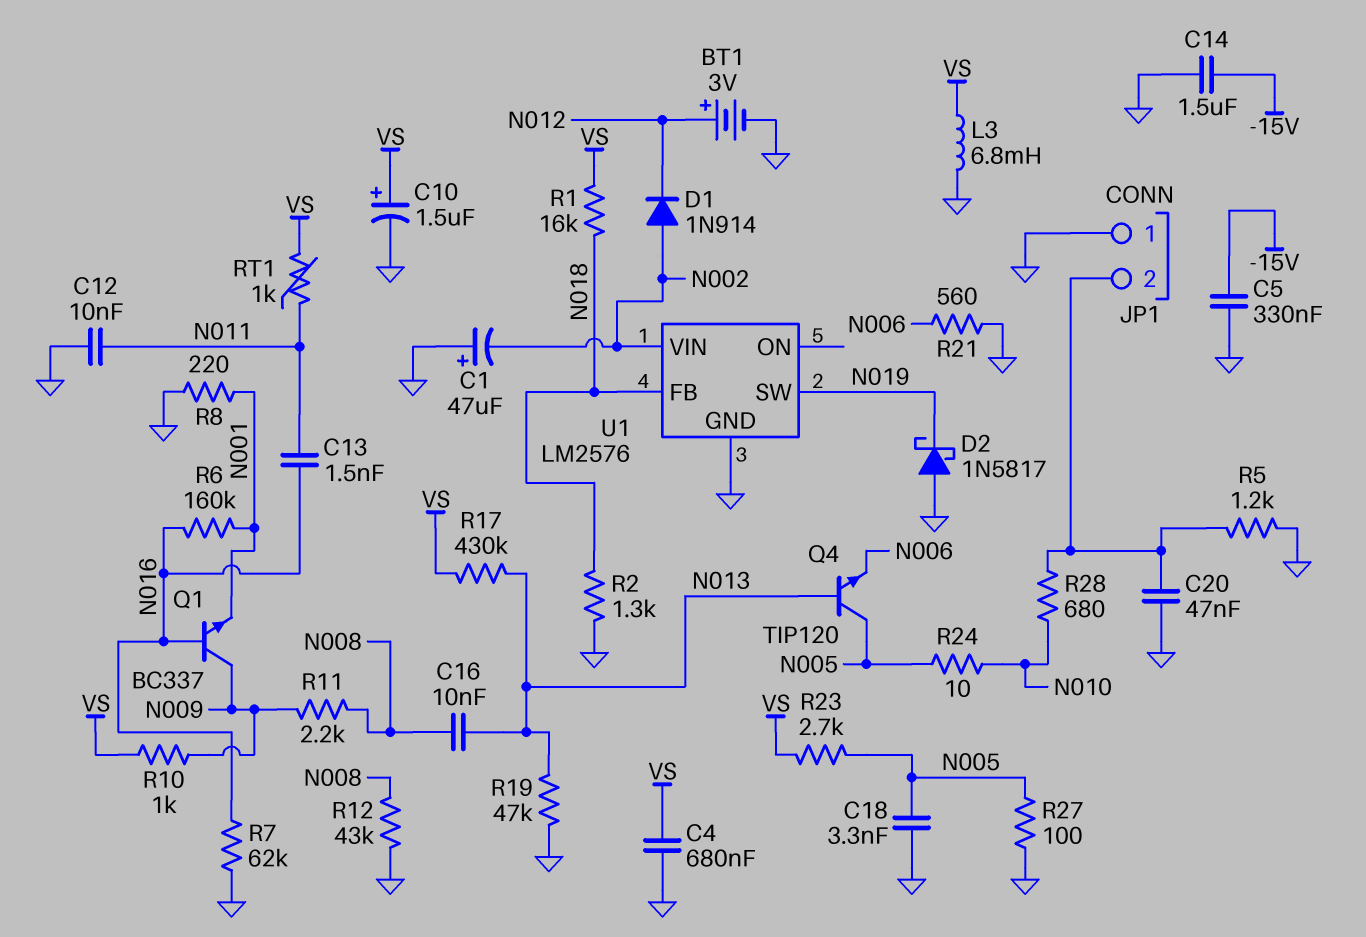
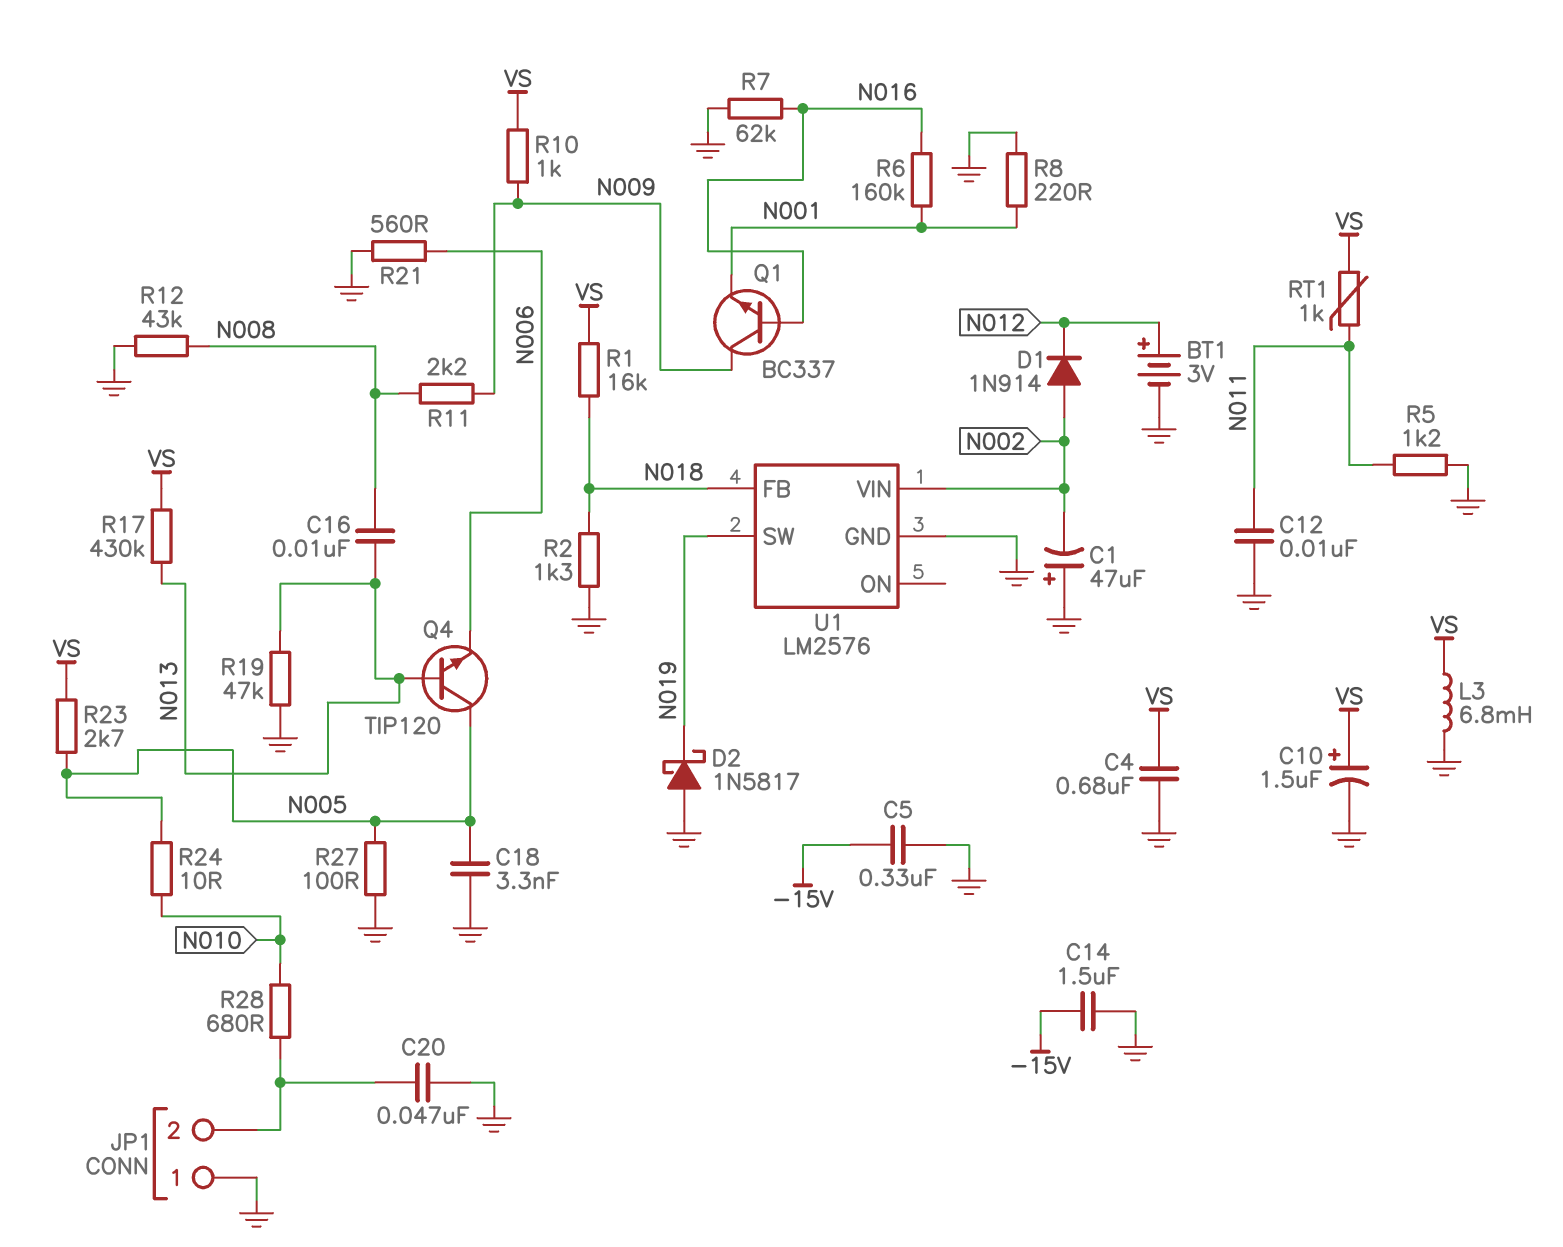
C13: 1.5nF (N011, N016) -> none
R5: 1.2k (GND, JP1/2) -> 1.2k (GND, N011)

